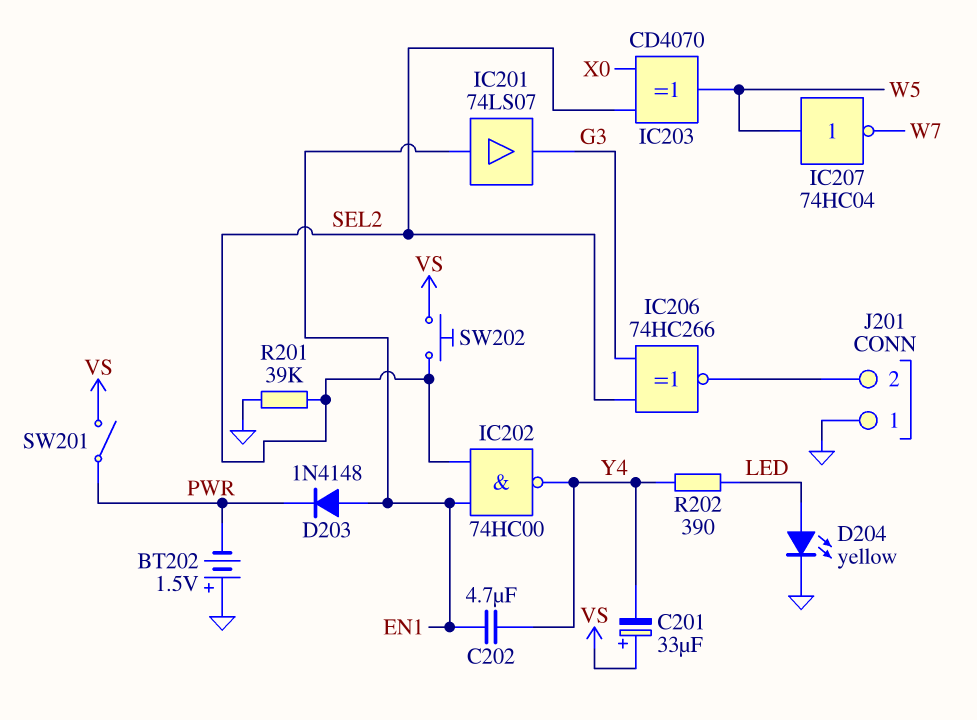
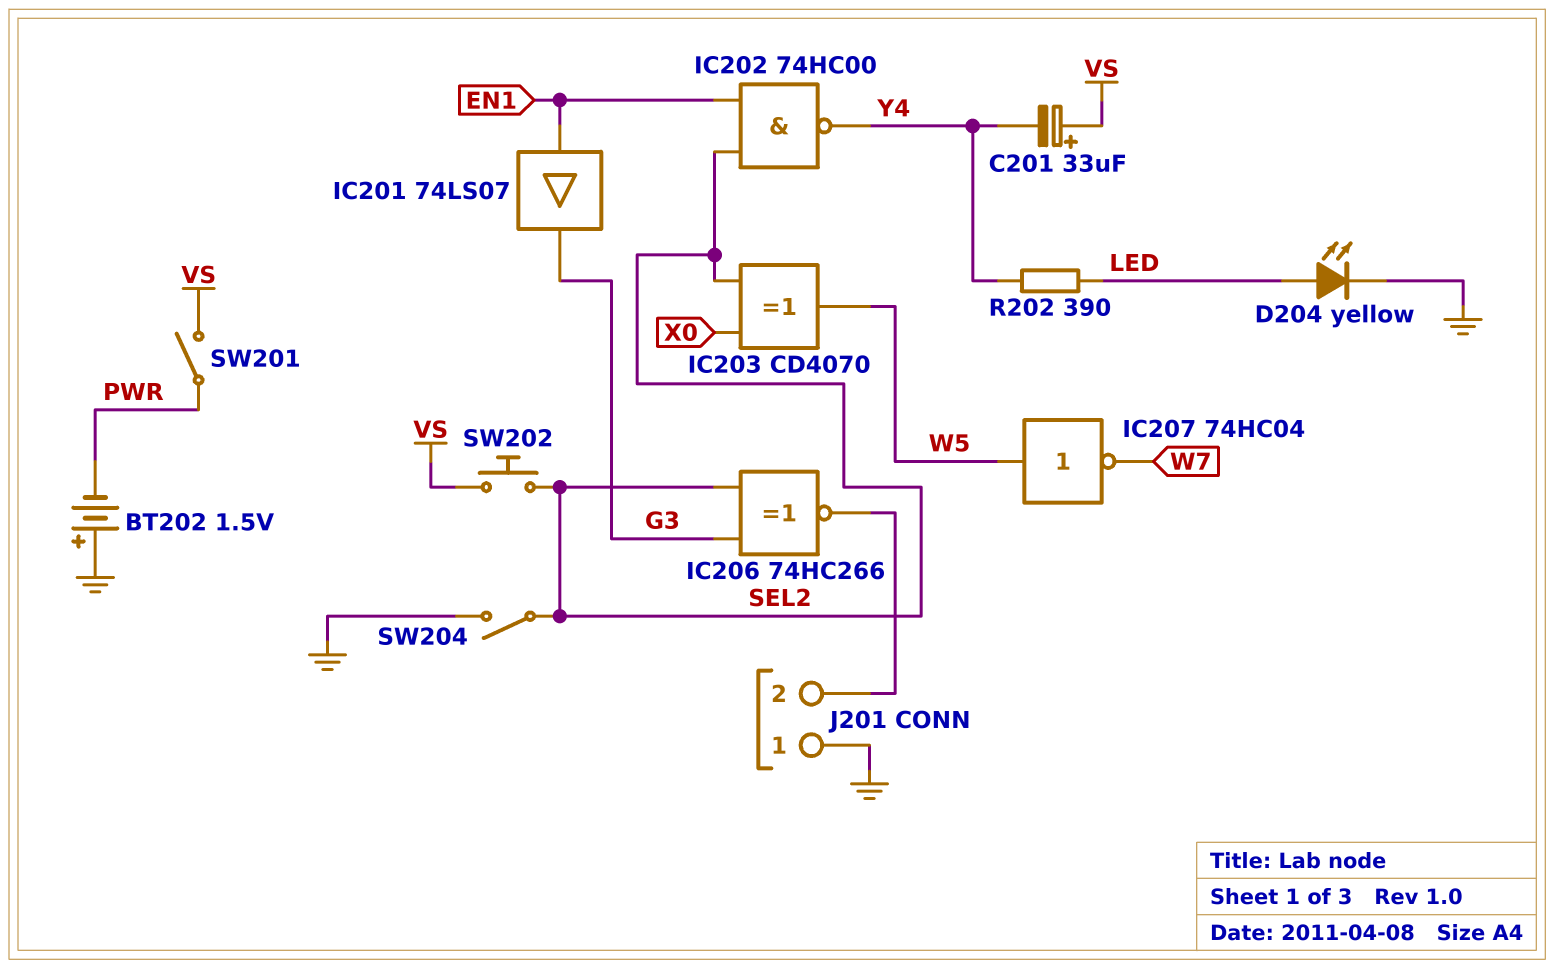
C202: 4.7uF (EN1, Y4) -> none
D203: diode 1N4148 (A EN1, K PWR) -> none
R201: 39k (GND, SEL2) -> none
SW204: none -> switch (GND, SEL2)

